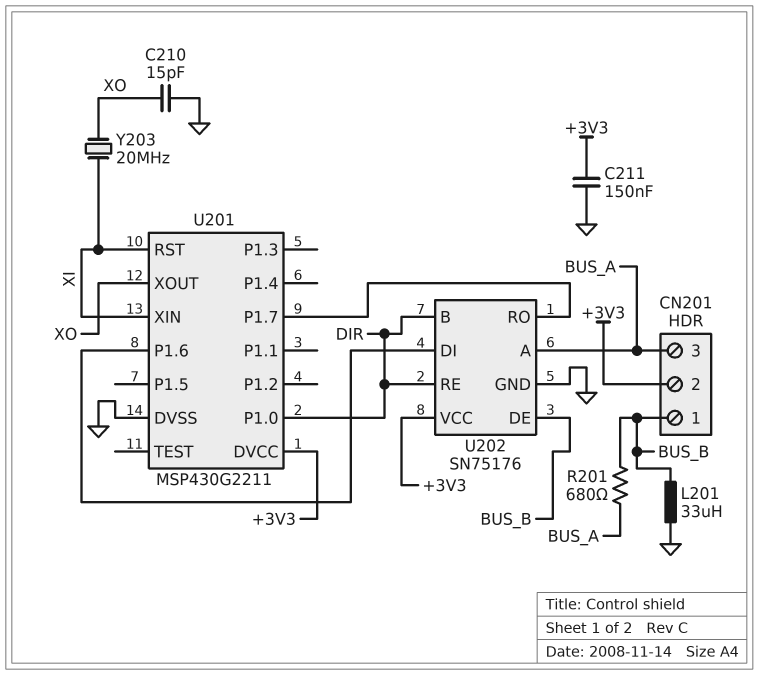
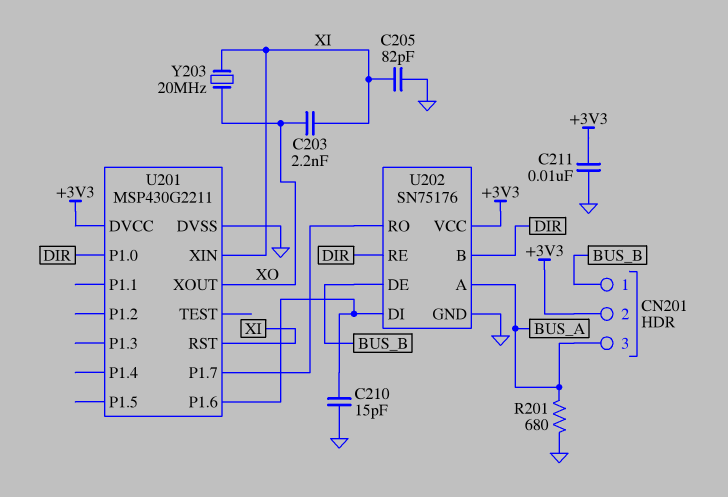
C203: none -> 2.2nF (XI, XO)
C205: none -> 82pF (GND, XI)
C210: 15pF (GND, XO) -> 15pF (GND, U201/P1.6)
C211: 150nF (+3V3, GND) -> 10nF (+3V3, GND)
L201: 33uH (BUS_B, GND) -> none
R201: 680 (BUS_A, BUS_B) -> 680 (BUS_A, GND)

